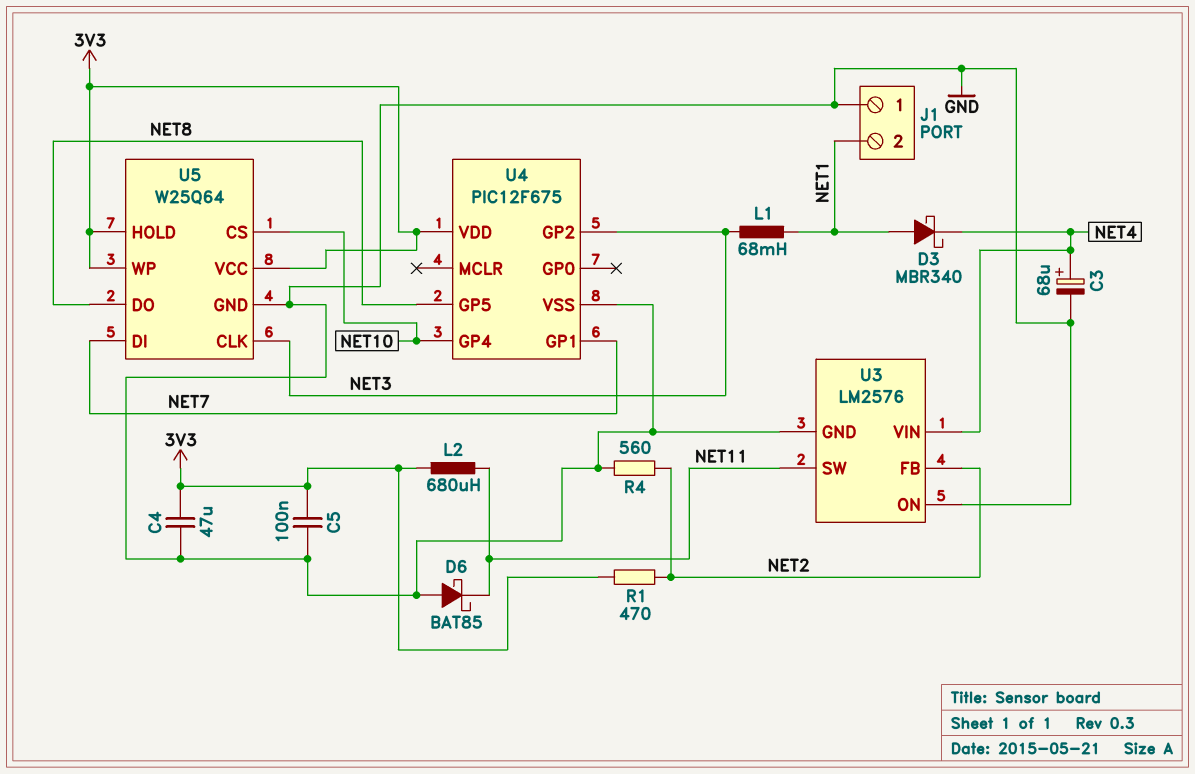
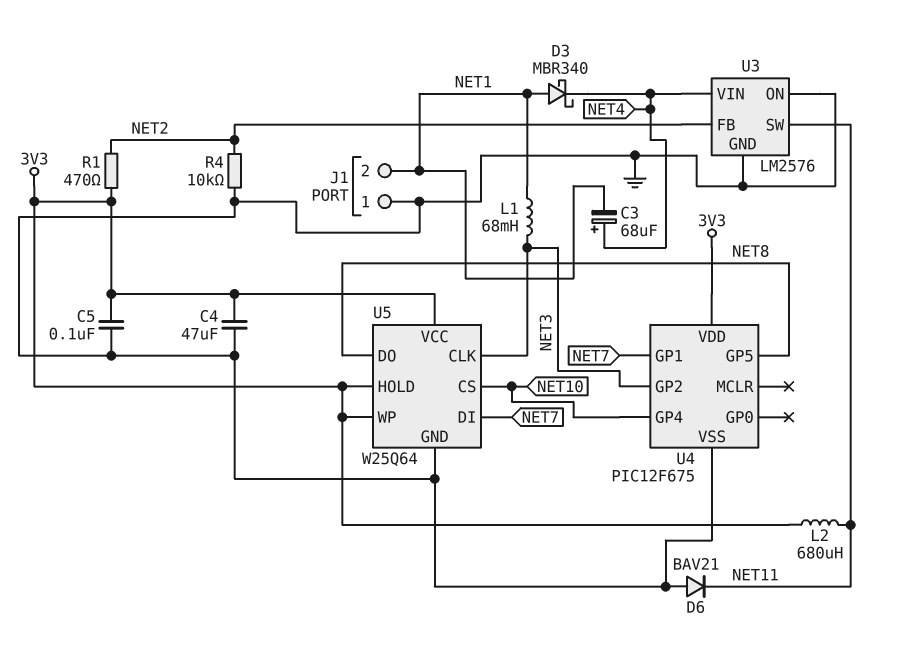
C3: 68uF (plus NET4, minus GND) -> 68uF (plus NET4, minus NET1)
D6: schottky BAT85 (A GND, K NET11) -> diode BAV21 (A GND, K NET11)
R4: 560 (GND, NET2) -> 10k (GND, NET2)

